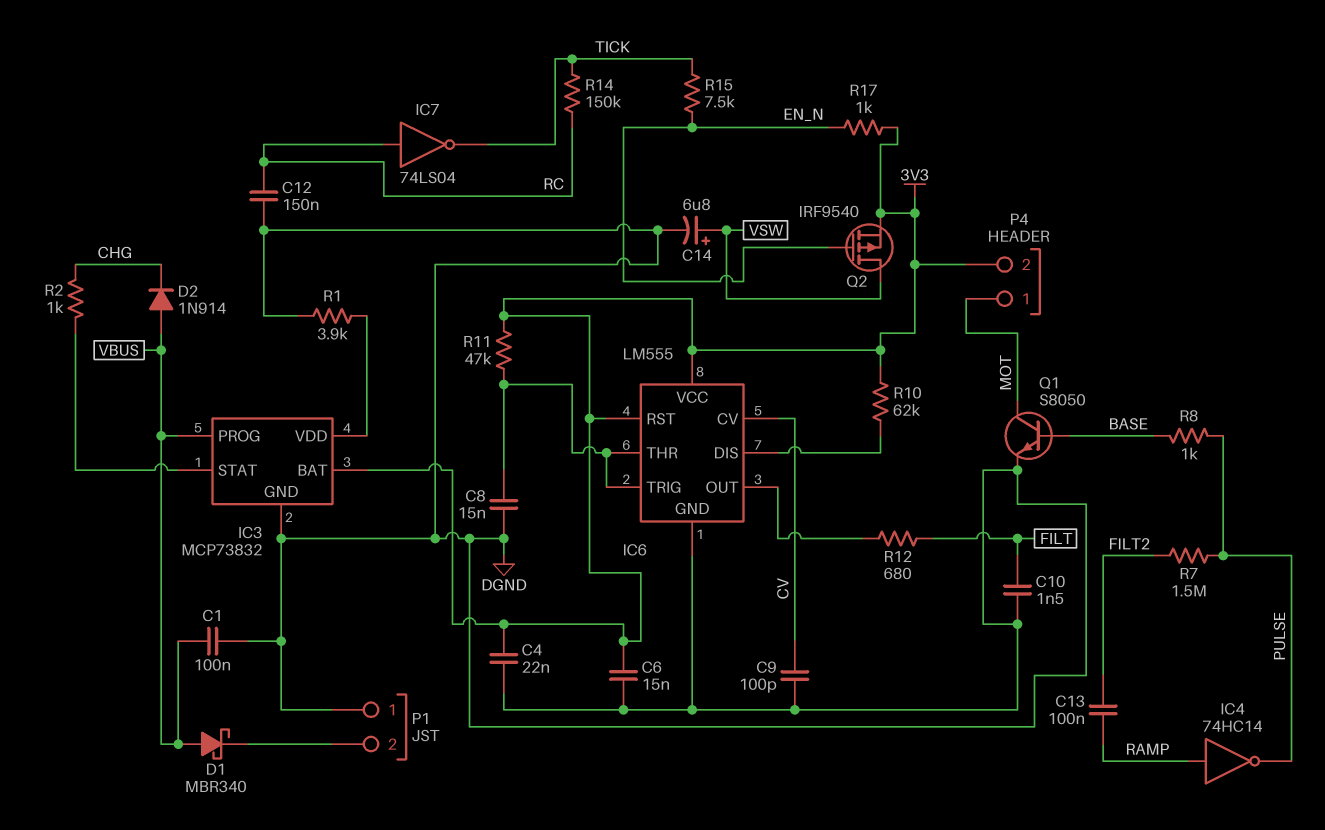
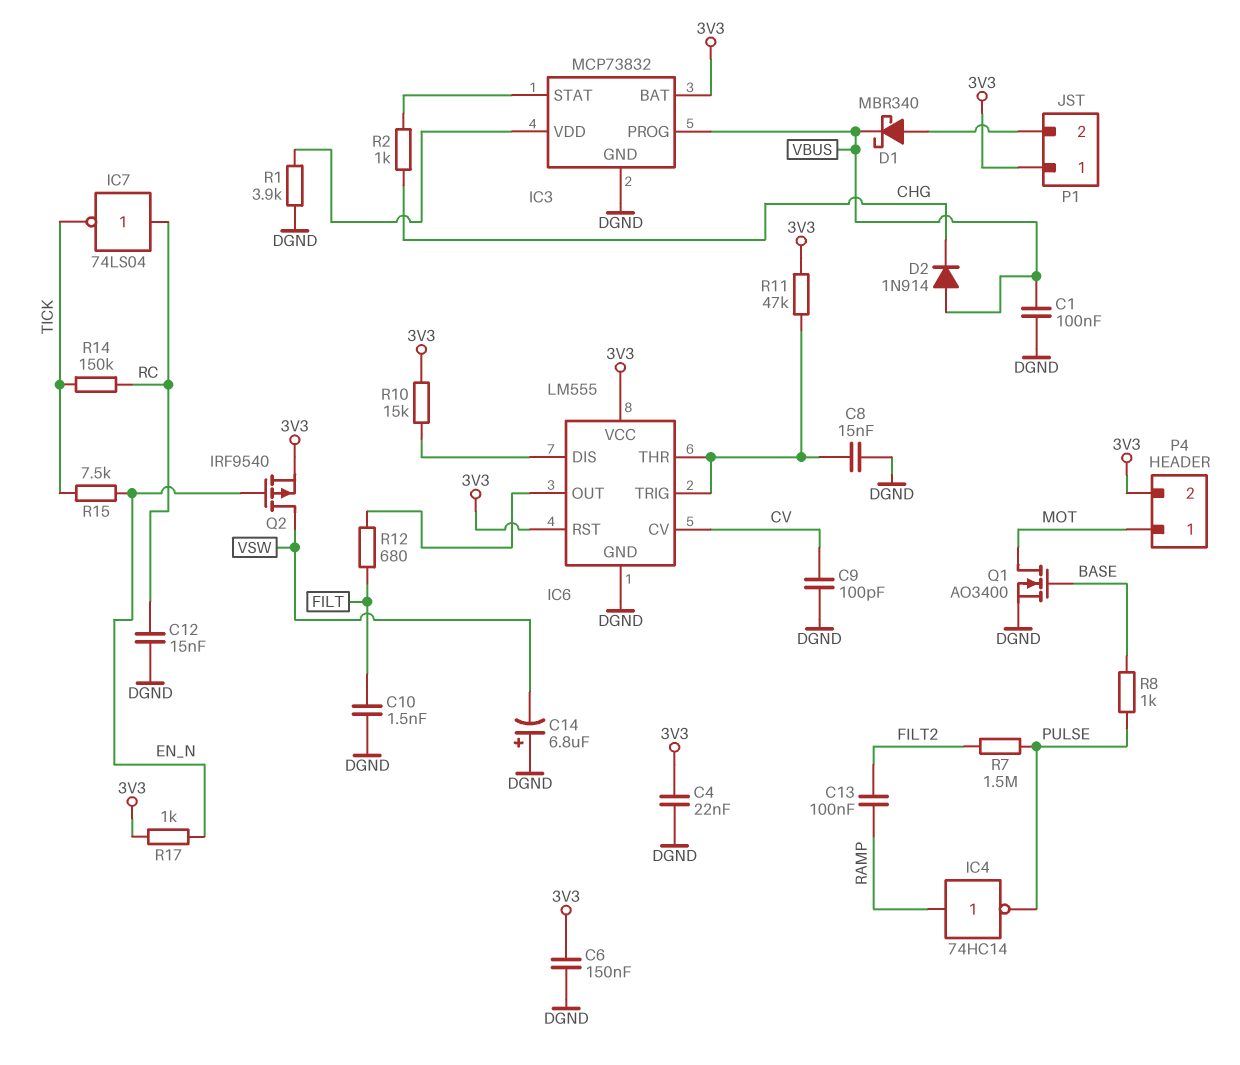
C6: 15nF (3V3, DGND) -> 150nF (3V3, DGND)
C12: 150nF (DGND, RC) -> 15nF (DGND, RC)
C14: 6.8uF (plus VSW, minus DGND) -> 6.8uF (plus DGND, minus VSW)
D1: schottky MBR340 (A VBUS, K P1/2) -> schottky MBR340 (A P1/2, K VBUS)
P1 pin 1: DGND -> 3V3
Q1: NPN S8050 (B BASE, C MOT, E DGND) -> NMOS AO3400 (G BASE, D MOT, S DGND)
R10: 62k (3V3, IC6/DIS) -> 15k (3V3, IC6/DIS)

